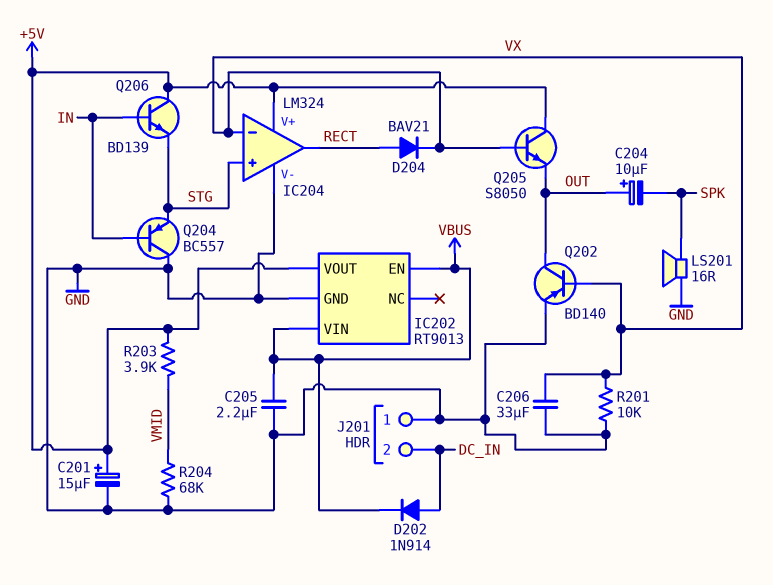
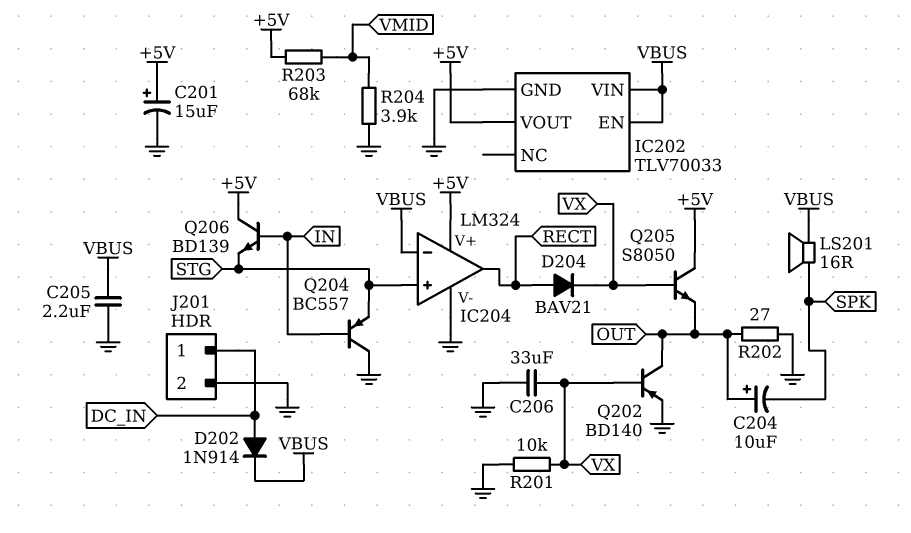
IC202: RT9013 -> TLV70033
IC204 pin in-: VX -> VBUS
J201 pin 1: GND -> DC_IN
J201 pin 2: DC_IN -> GND
LS201: speaker 16R (GND, SPK) -> speaker 16R (SPK, VBUS)
R202: none -> 27 (GND, OUT)
R203: 3.9k (+5V, VMID) -> 68k (+5V, VMID)
R204: 68k (GND, VMID) -> 3.9k (GND, VMID)

